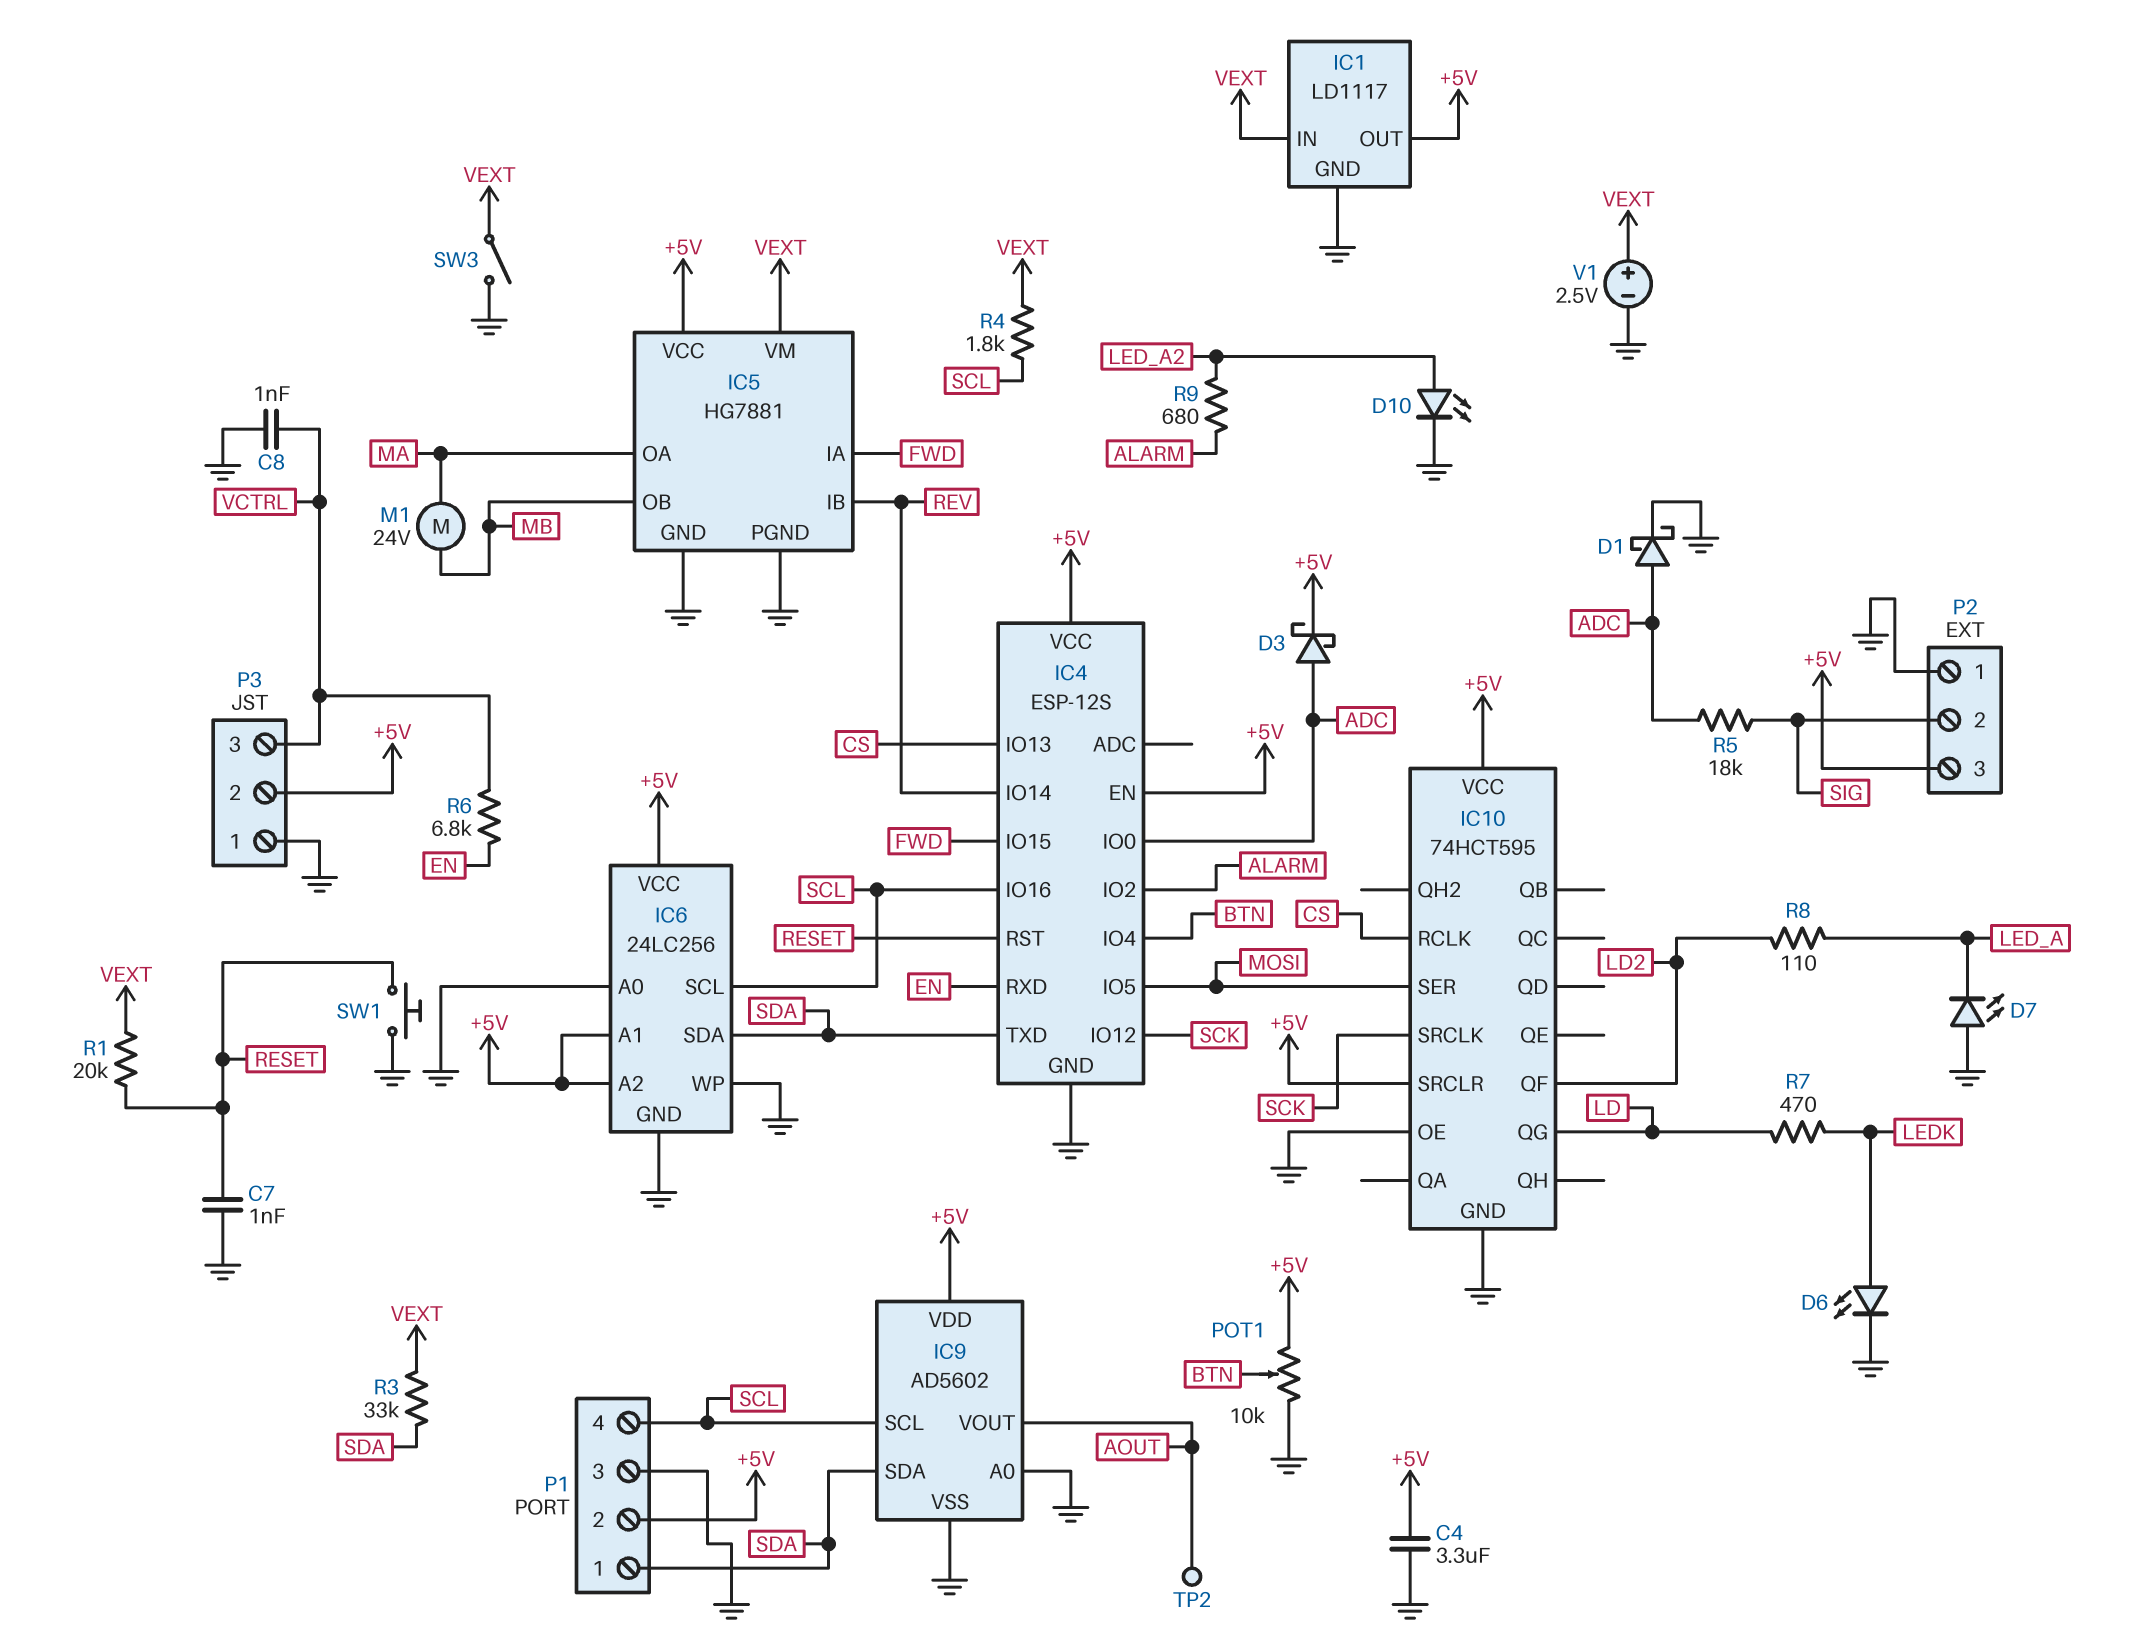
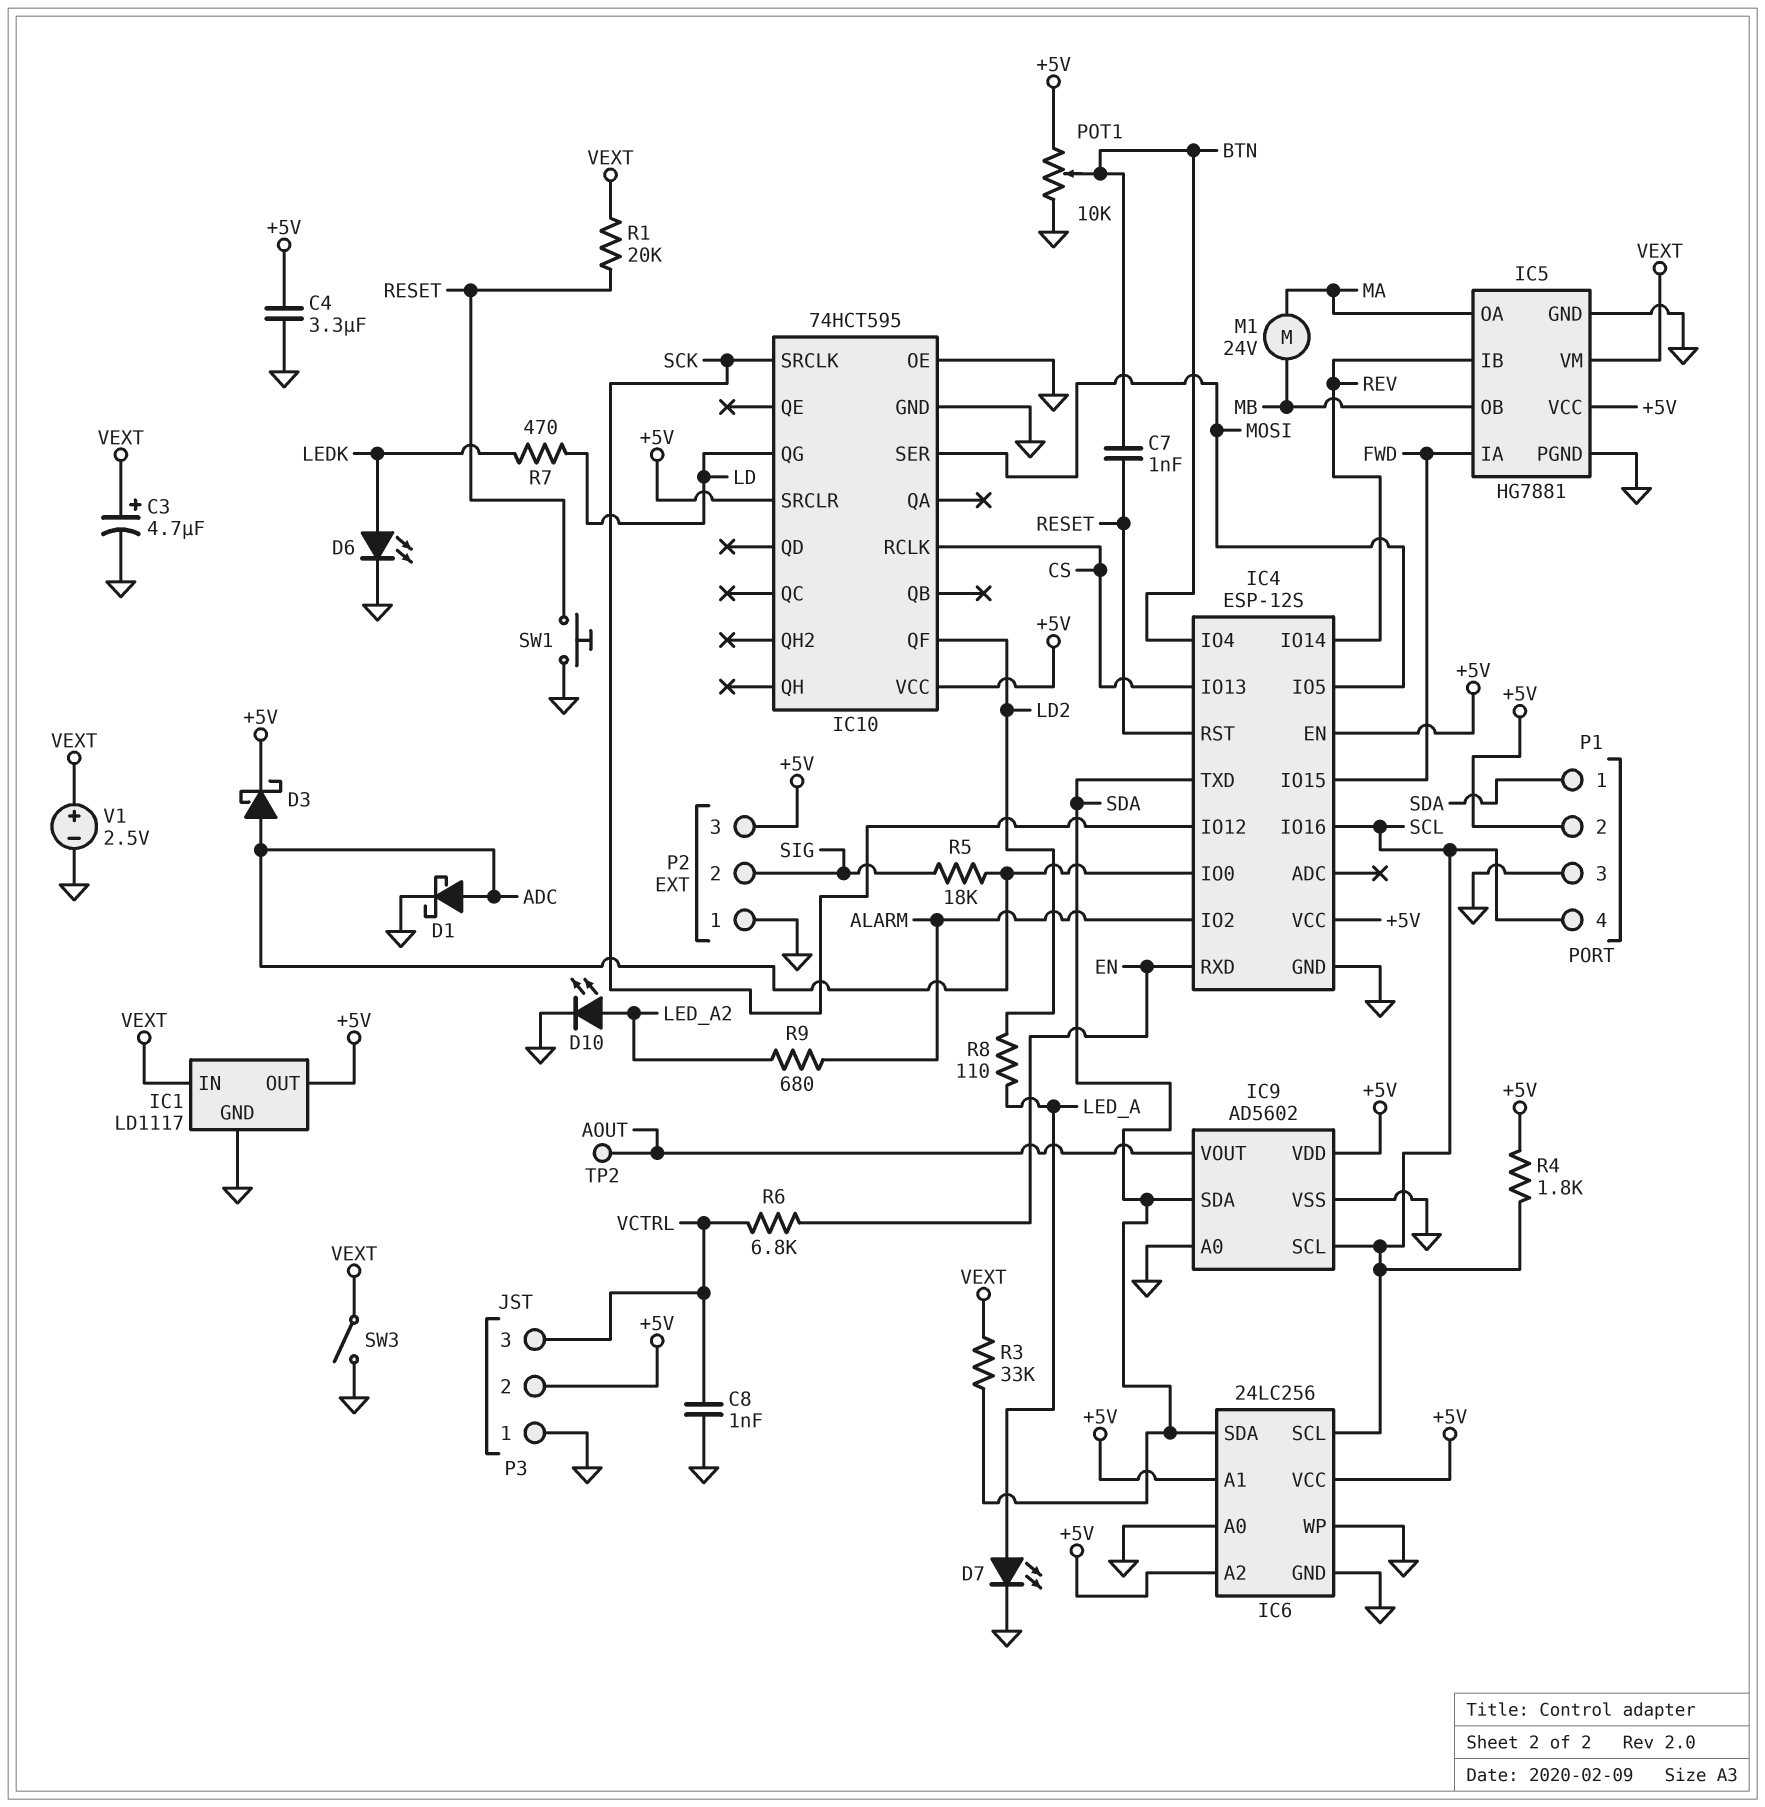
C3: none -> 4.7uF (plus VEXT, minus GND)
C7: 1nF (GND, RESET) -> 1nF (BTN, RESET)
D7: LED (A GND, K LED_A) -> LED (A LED_A, K GND)
R4: 1.8k (SCL, VEXT) -> 1.8k (+5V, SCL)

